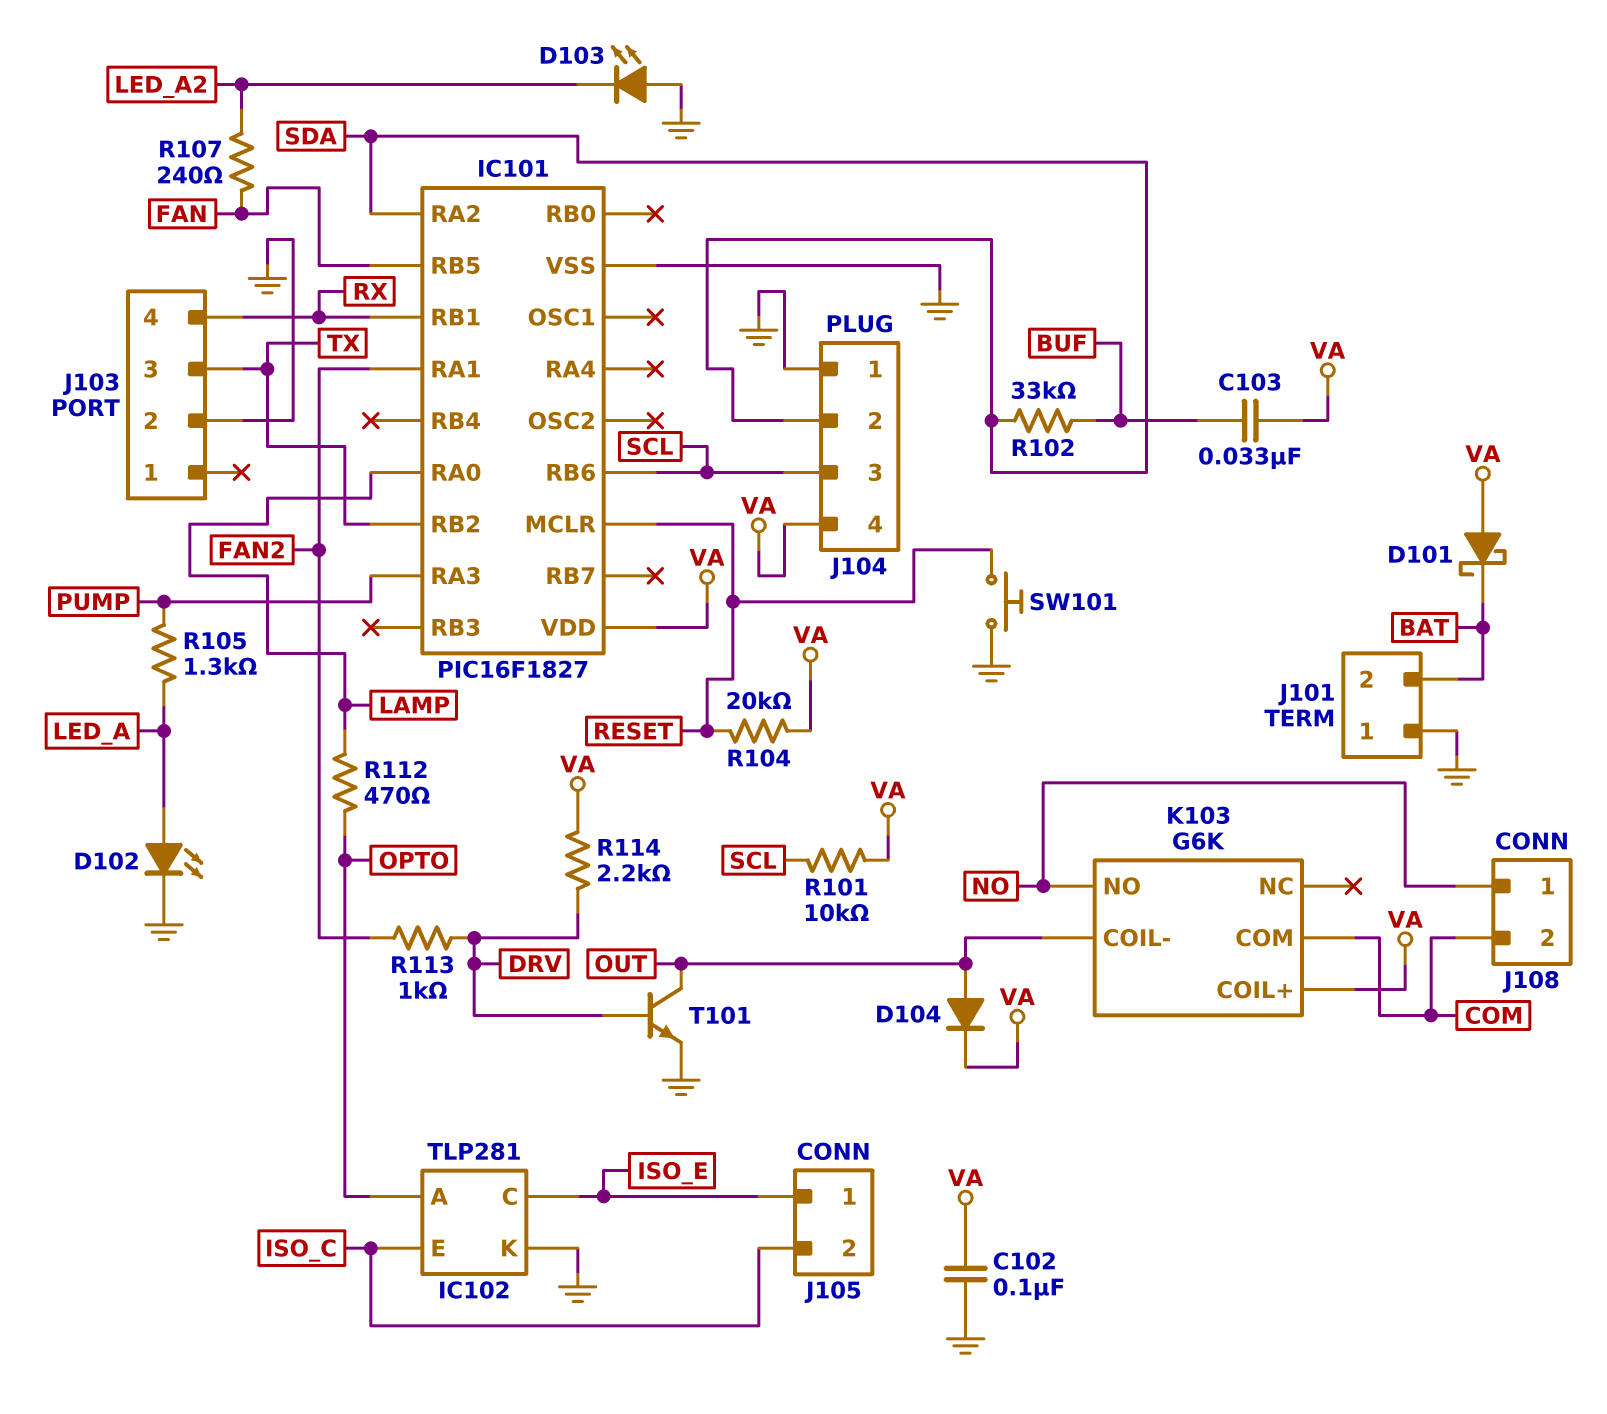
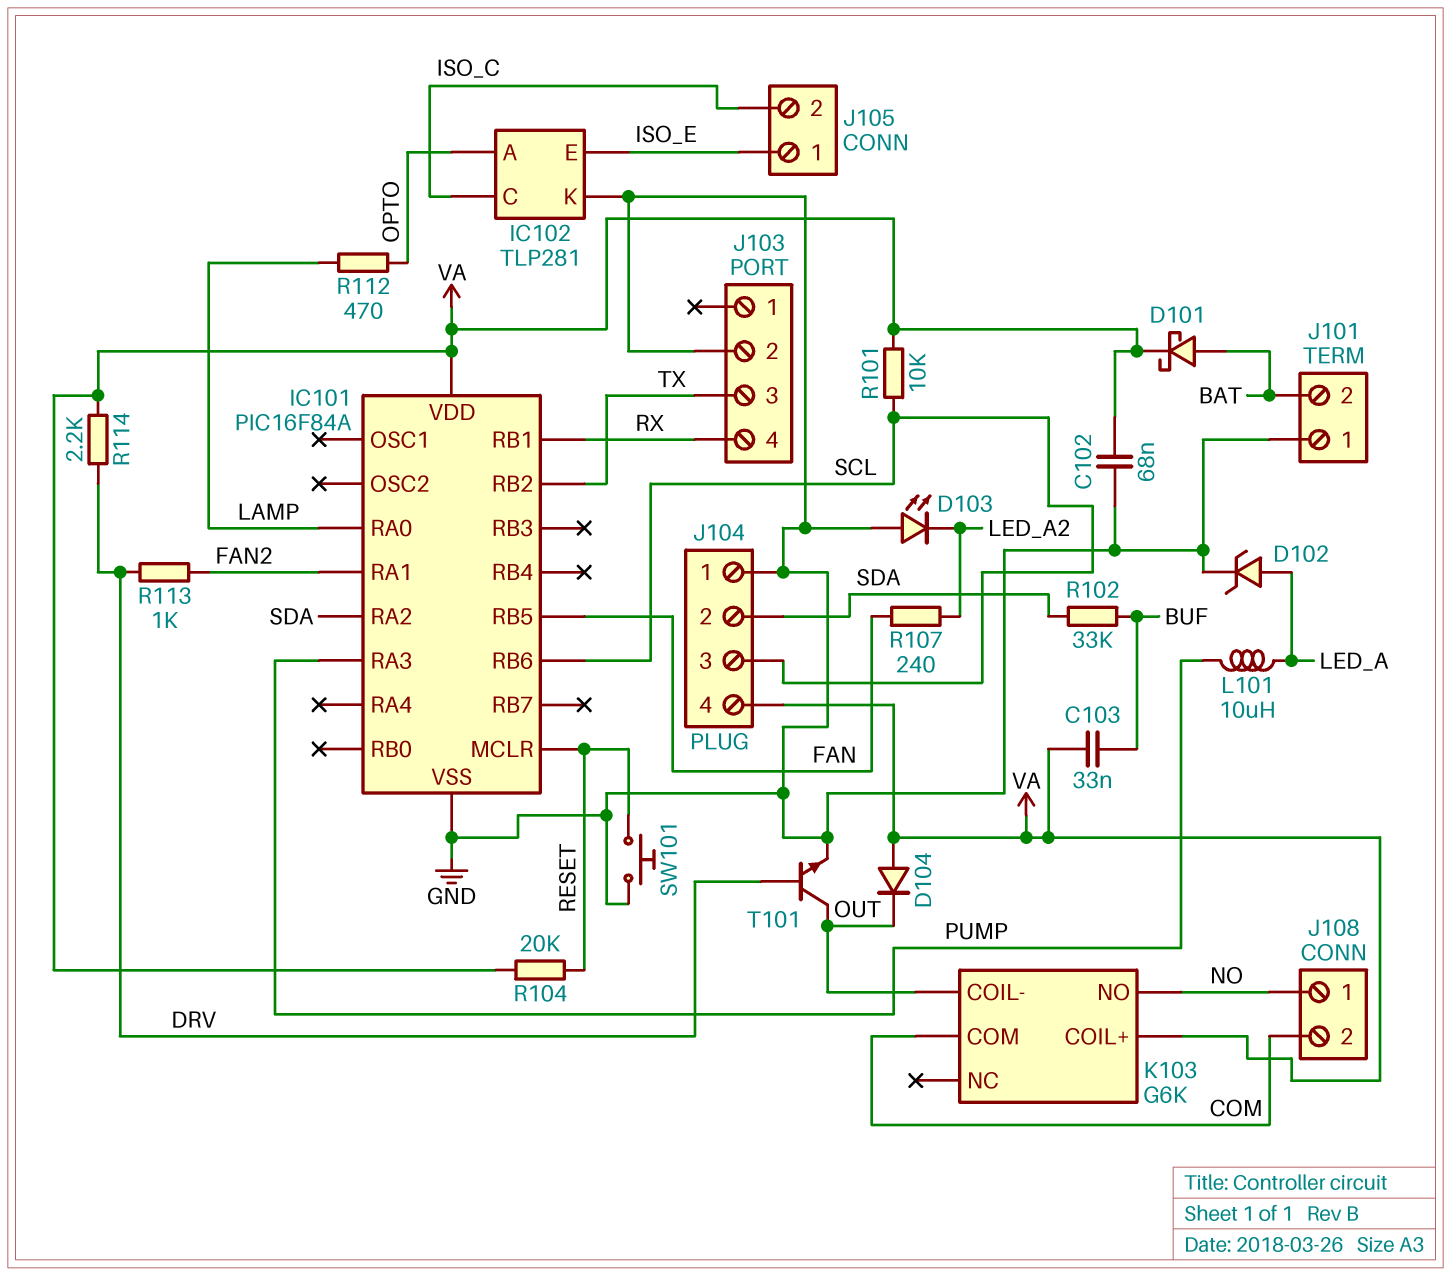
C102: 100nF (GND, VA) -> 68nF (GND, VA)
D101: schottky (A VA, K BAT) -> schottky (A BAT, K VA)
D102: LED (A LED_A, K GND) -> zener (A LED_A, K GND)
D104: diode (A OUT, K VA) -> diode (A VA, K OUT)
IC101: PIC16F1827 -> PIC16F84A
IC102 pin C: ISO_E -> ISO_C
IC102 pin E: ISO_C -> ISO_E
L101: none -> 10uH (LED_A, PUMP)
R105: 1.3k (LED_A, PUMP) -> none

